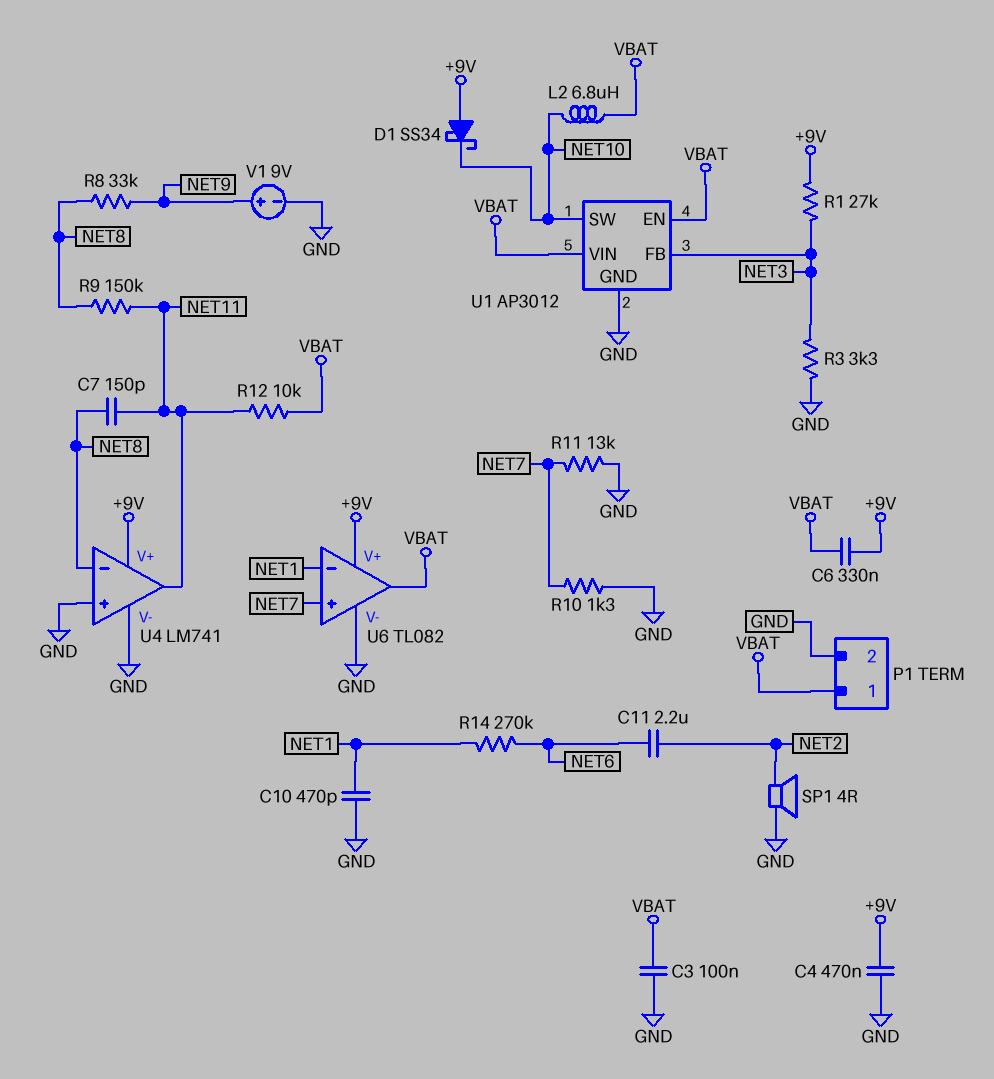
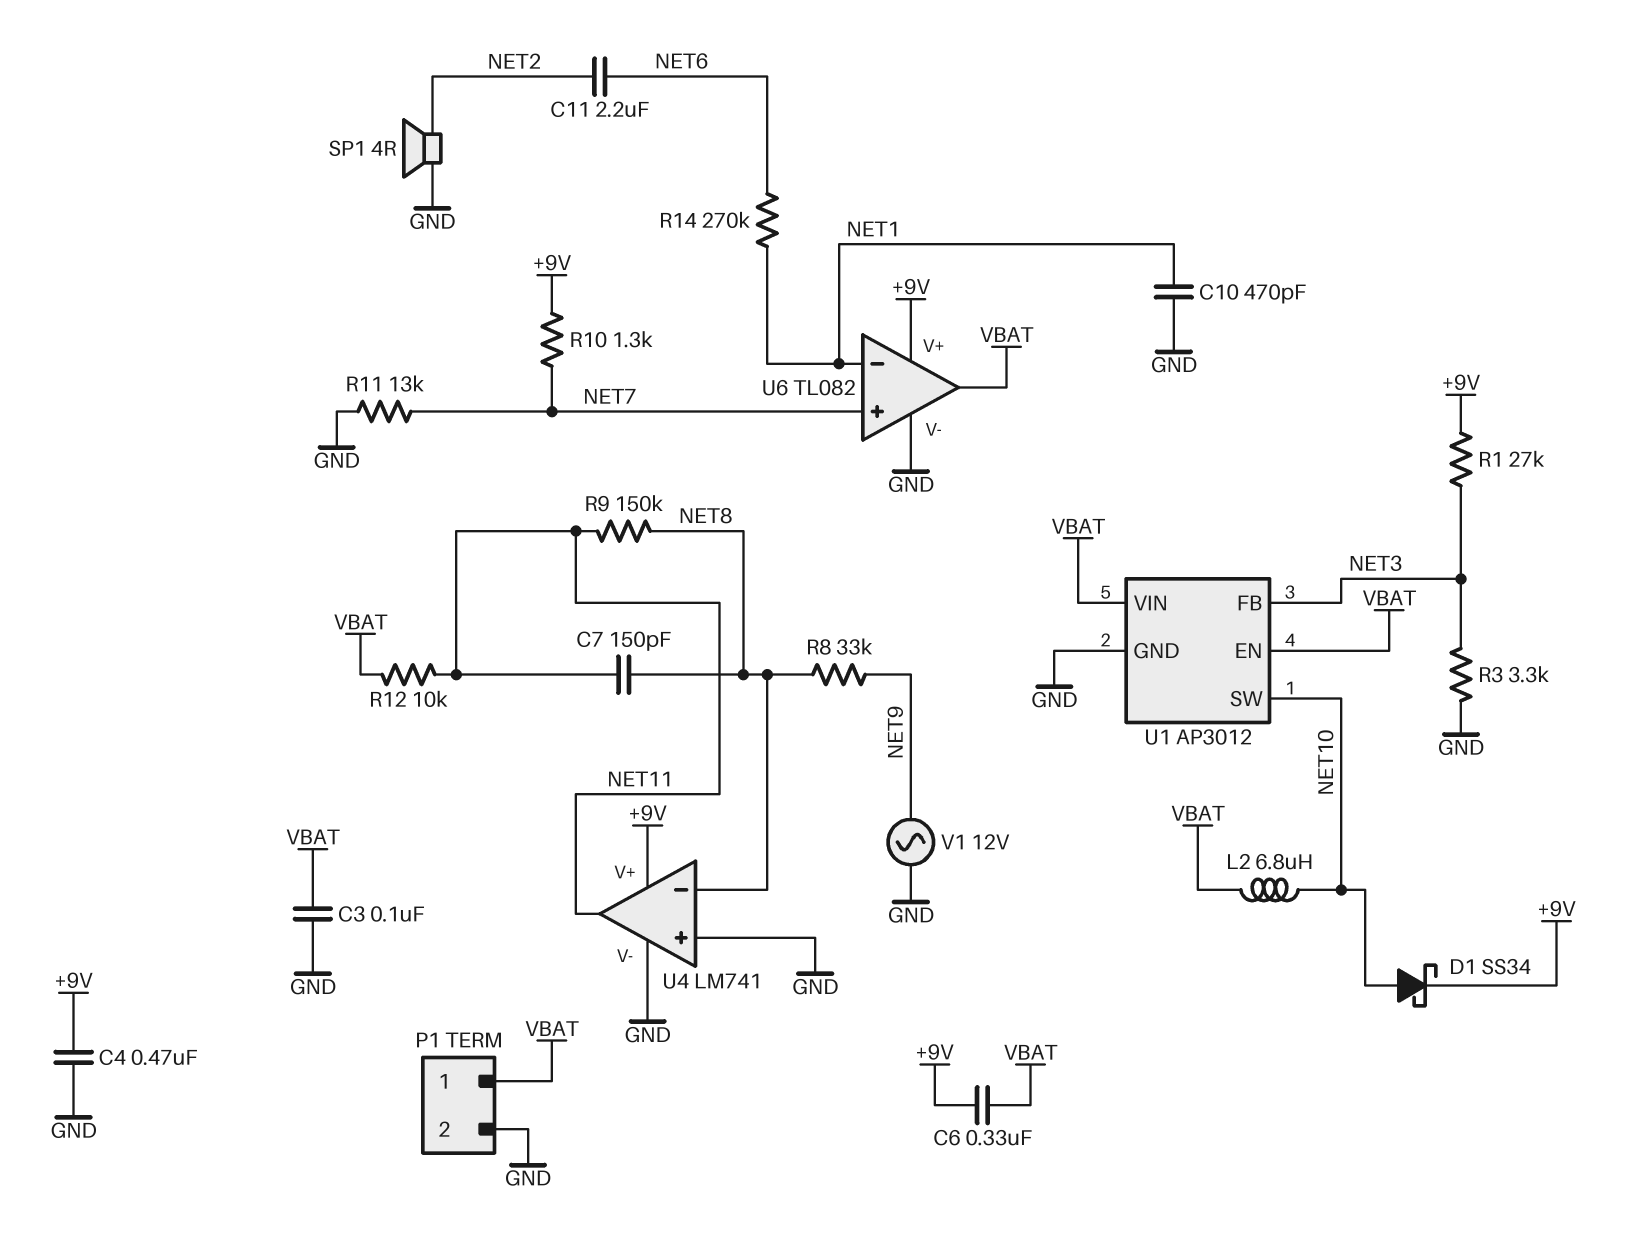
D1: schottky SS34 (A +9V, K NET10) -> schottky SS34 (A NET10, K +9V)
R10: 1.3k (GND, NET7) -> 1.3k (+9V, NET7)
V1: 9V (plus NET9, minus GND) -> AC 12V (GND, NET9)

